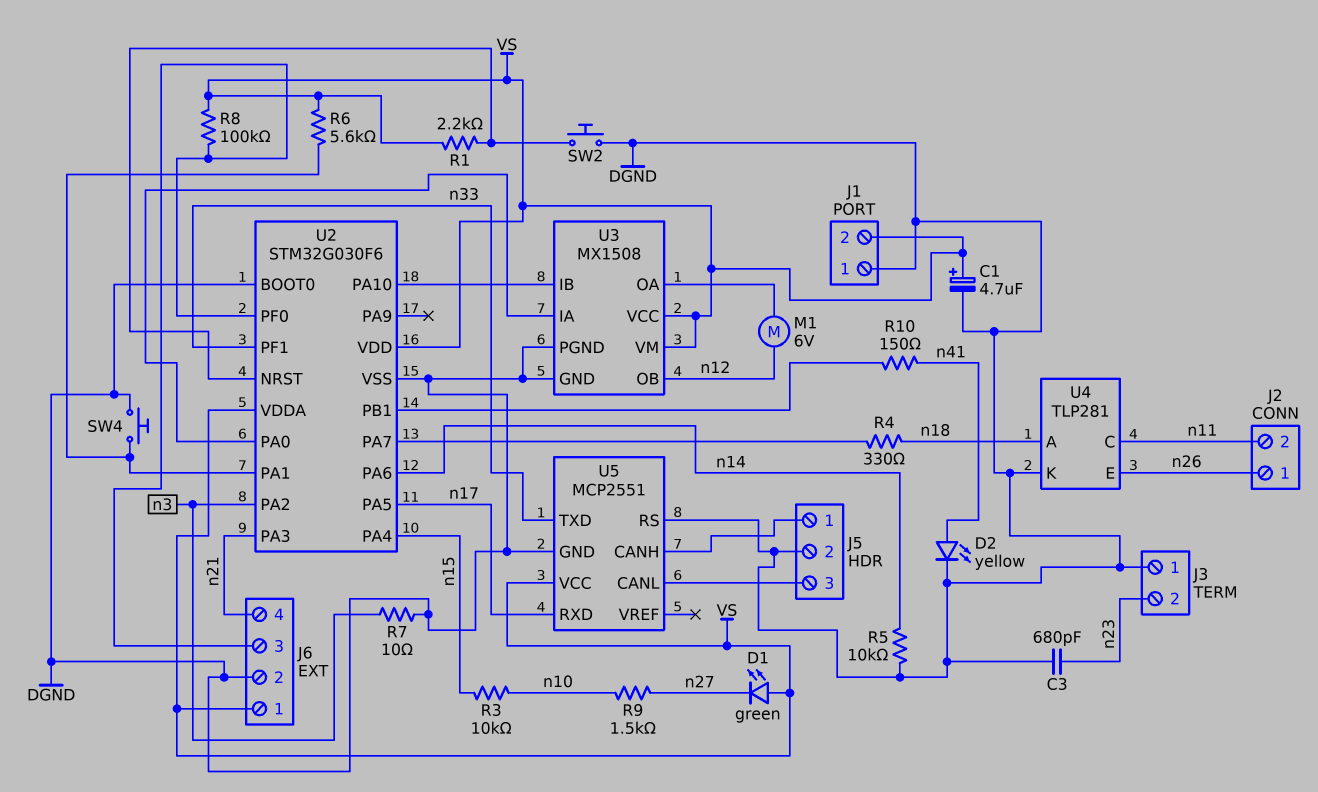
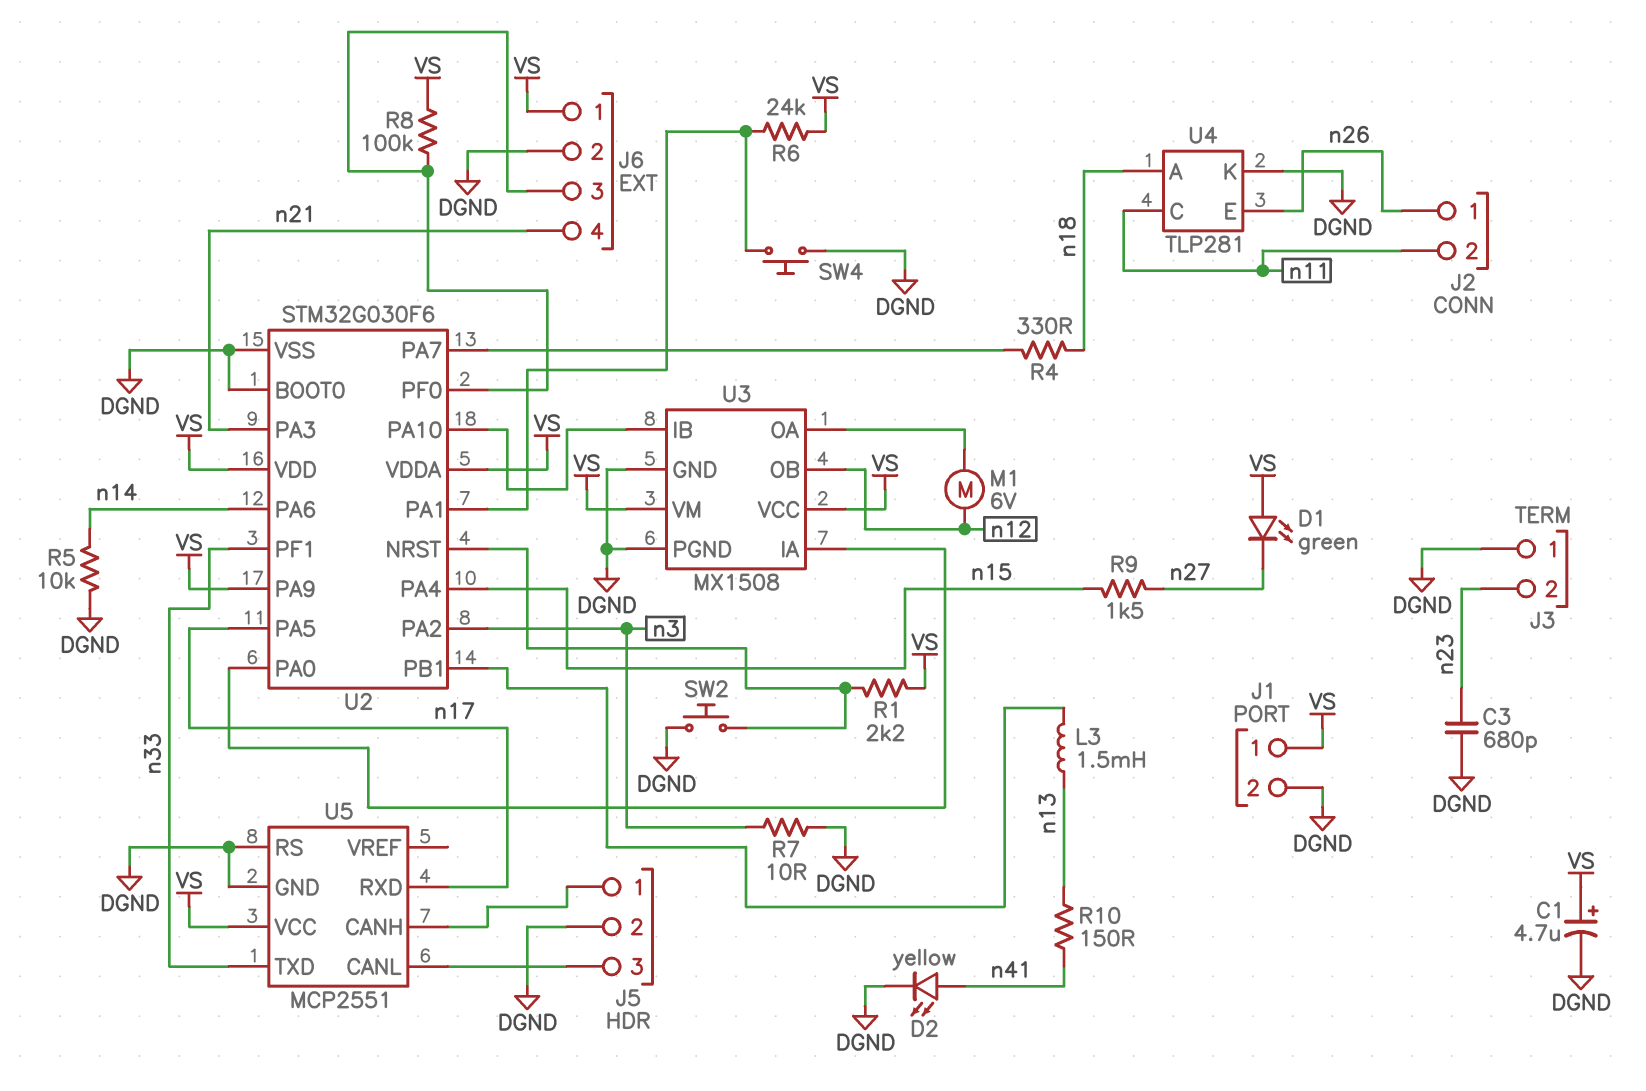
J1 pin 1: DGND -> VS
J1 pin 2: VS -> DGND
L3: none -> 1.5mH (U2/PB1, n13)
R3: 10k (n10, n15) -> none
R6: 5.6k (U2/PA1, VS) -> 24k (U2/PA1, VS)
R9: 1.5k (n10, n27) -> 1.5k (n15, n27)
R10: 150 (U2/PB1, n41) -> 150 (n13, n41)
U2 pin PA9: none -> VS

